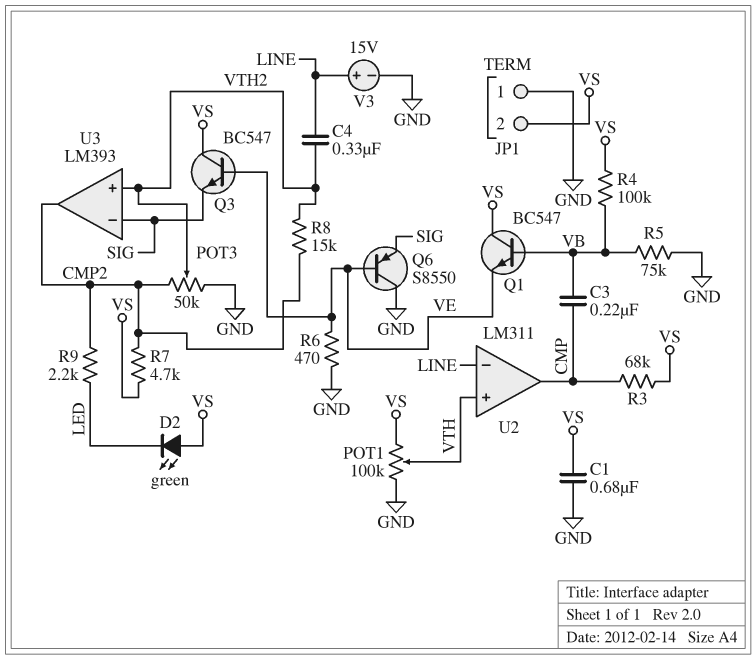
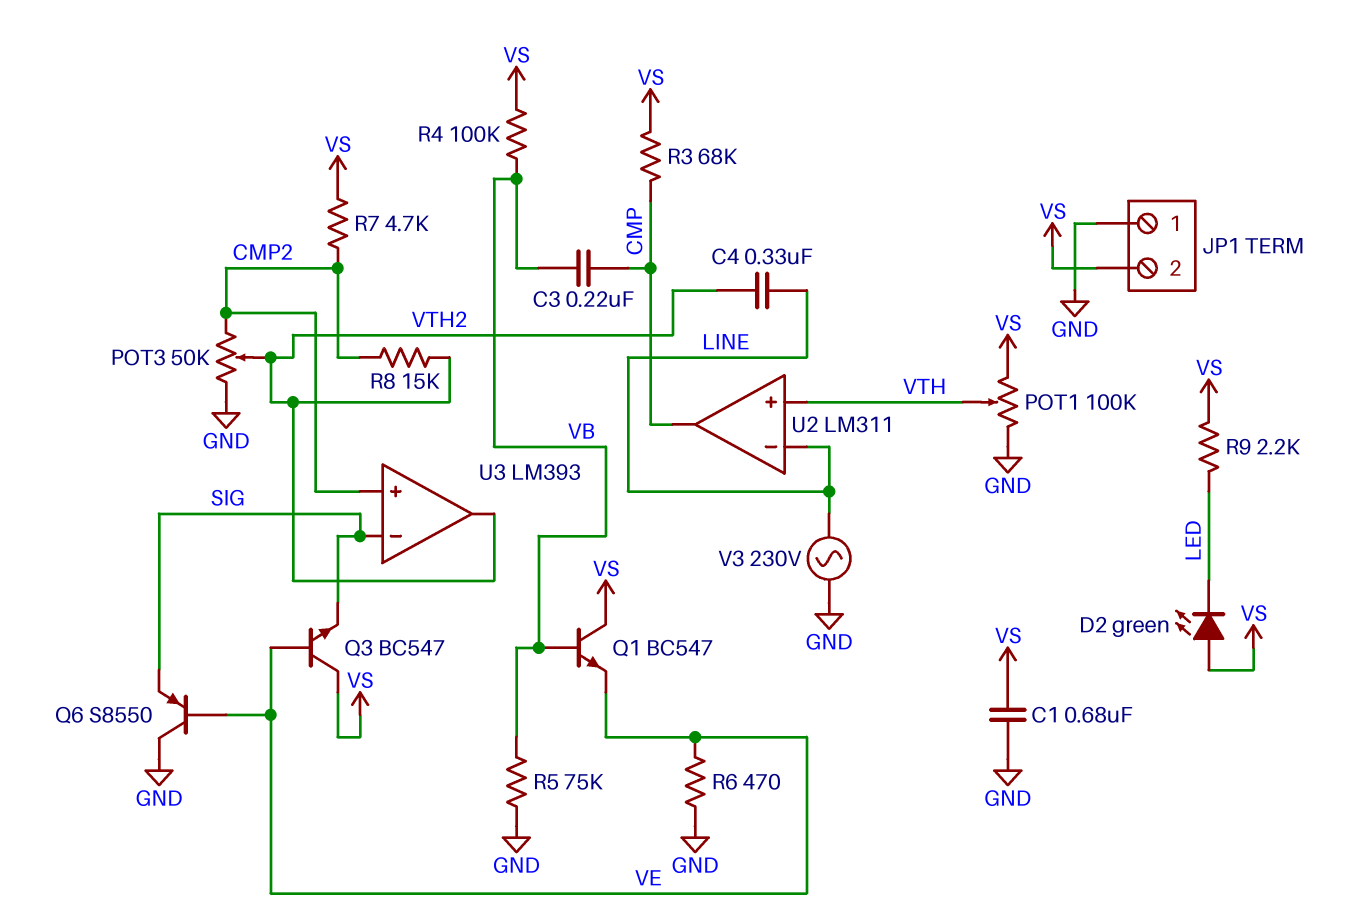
R9: 2.2k (CMP2, LED) -> 2.2k (LED, VS)
U3 pin in+: VTH2 -> CMP2
U3 pin out: CMP2 -> VTH2
V3: 15V (plus LINE, minus GND) -> AC 230V (GND, LINE)

